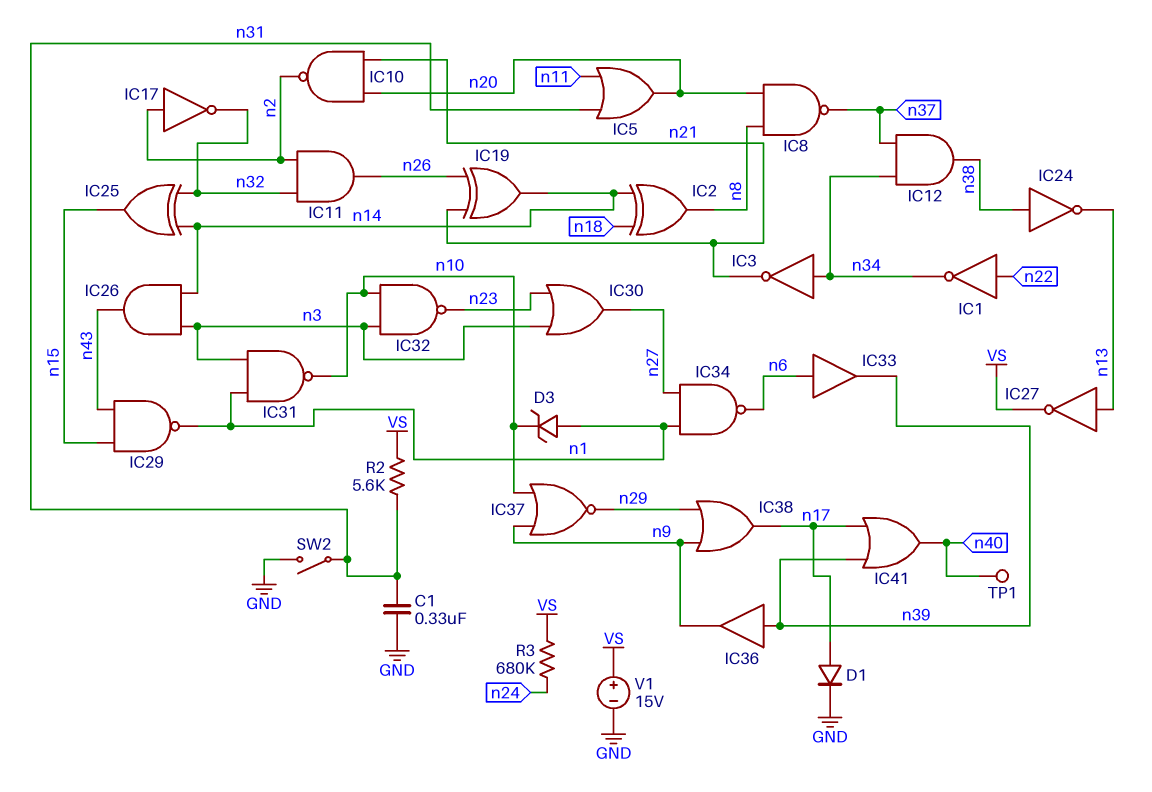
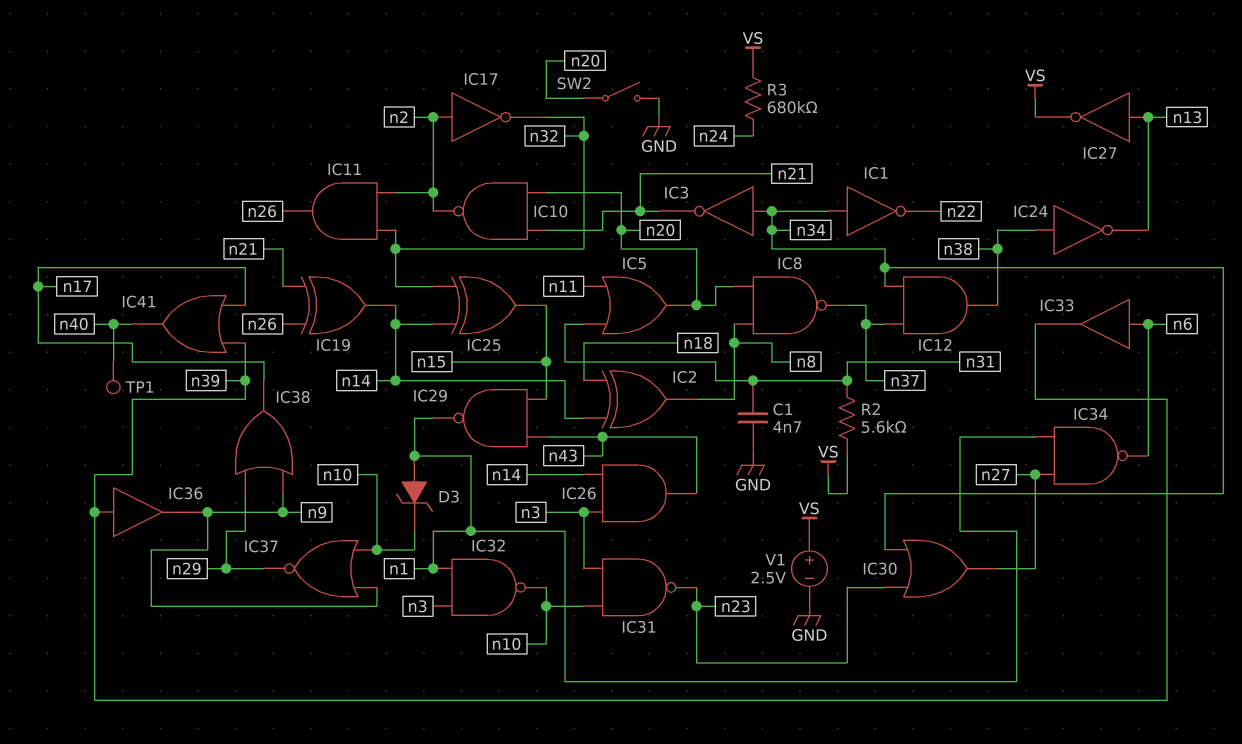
C1: 330nF (GND, n31) -> 4.7nF (GND, n31)
D1: diode (A n17, K GND) -> none
IC1: NOT (in n22, out n34) -> NOT (in n34, out n22)
IC30: OR (in n3, in n23, out n27) -> OR (in n23, in n34, out n27)
IC31: NAND (in n1, in n3, out n10) -> NAND (in n3, in n10, out n23)
IC32: NAND (in n3, in n10, out n23) -> NAND (in n1, in n3, out n10)
SW2: switch (GND, n31) -> switch (GND, n20)
V1: 15V (plus VS, minus GND) -> 2.5V (plus VS, minus GND)

